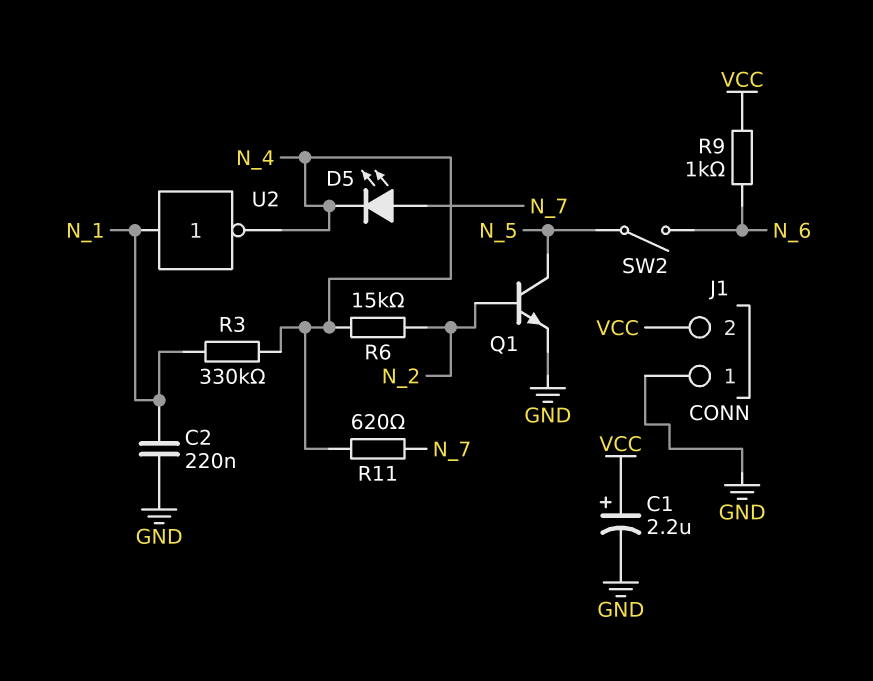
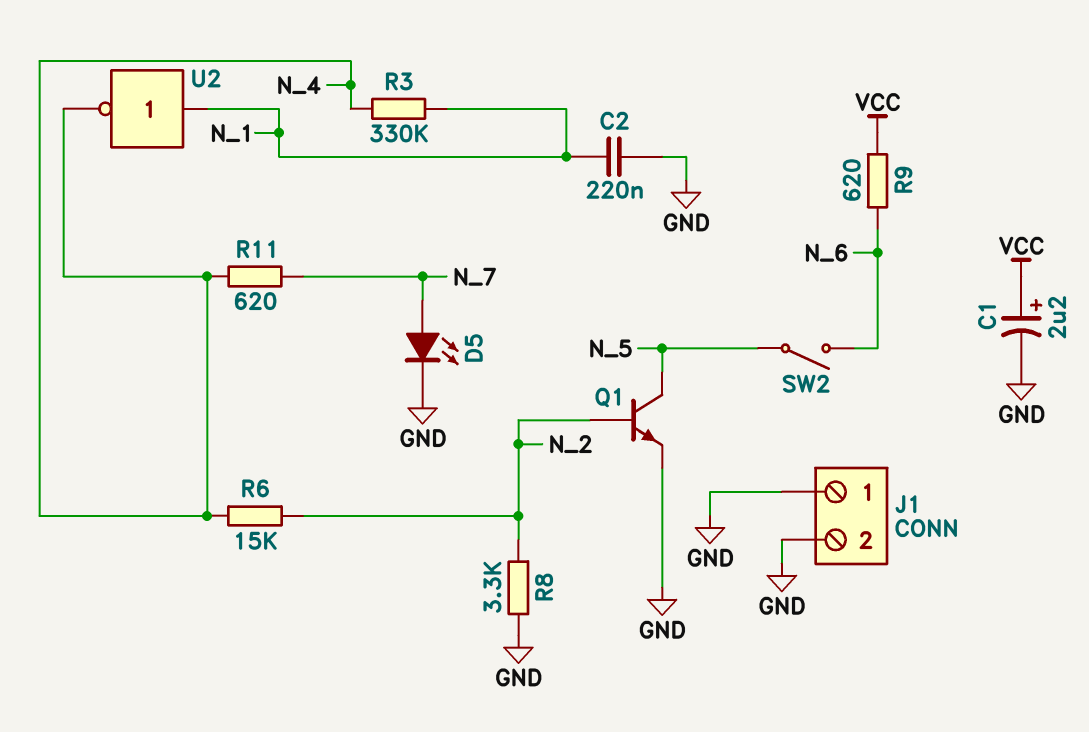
D5: LED (A N_7, K N_4) -> LED (A N_7, K GND)
J1 pin 2: VCC -> GND
R8: none -> 3.3k (GND, N_2)
R9: 1k (N_6, VCC) -> 620 (N_6, VCC)

